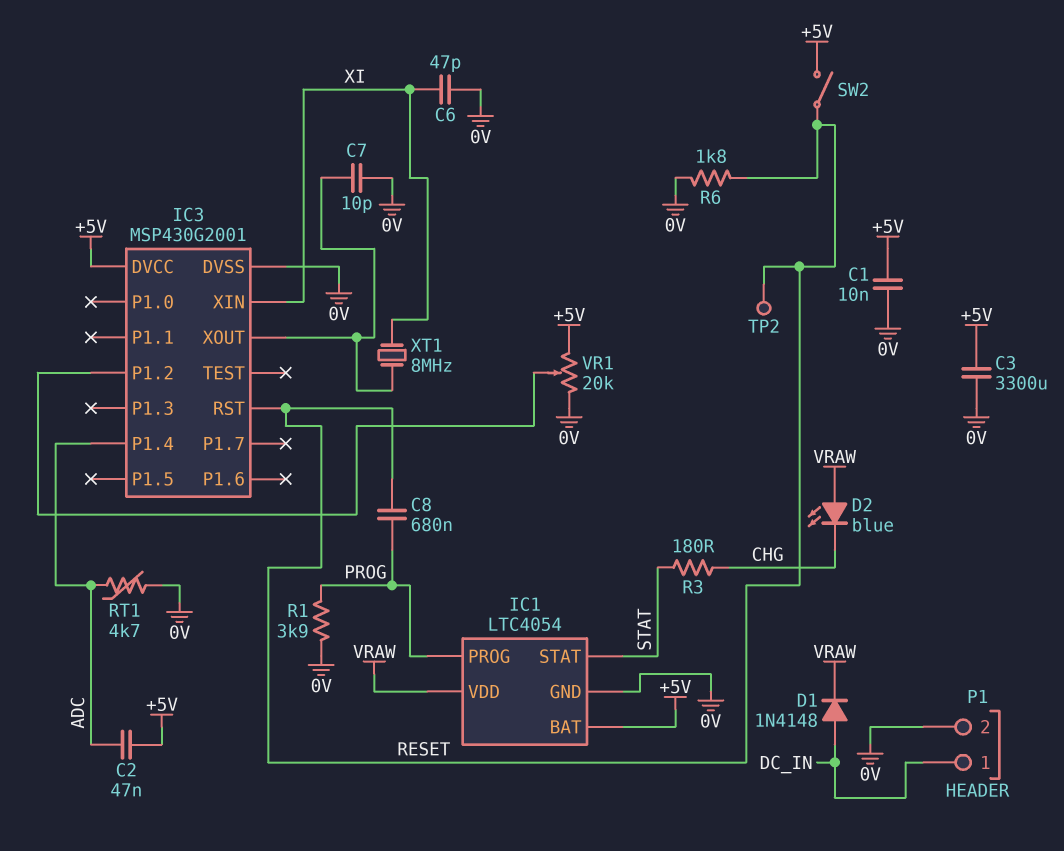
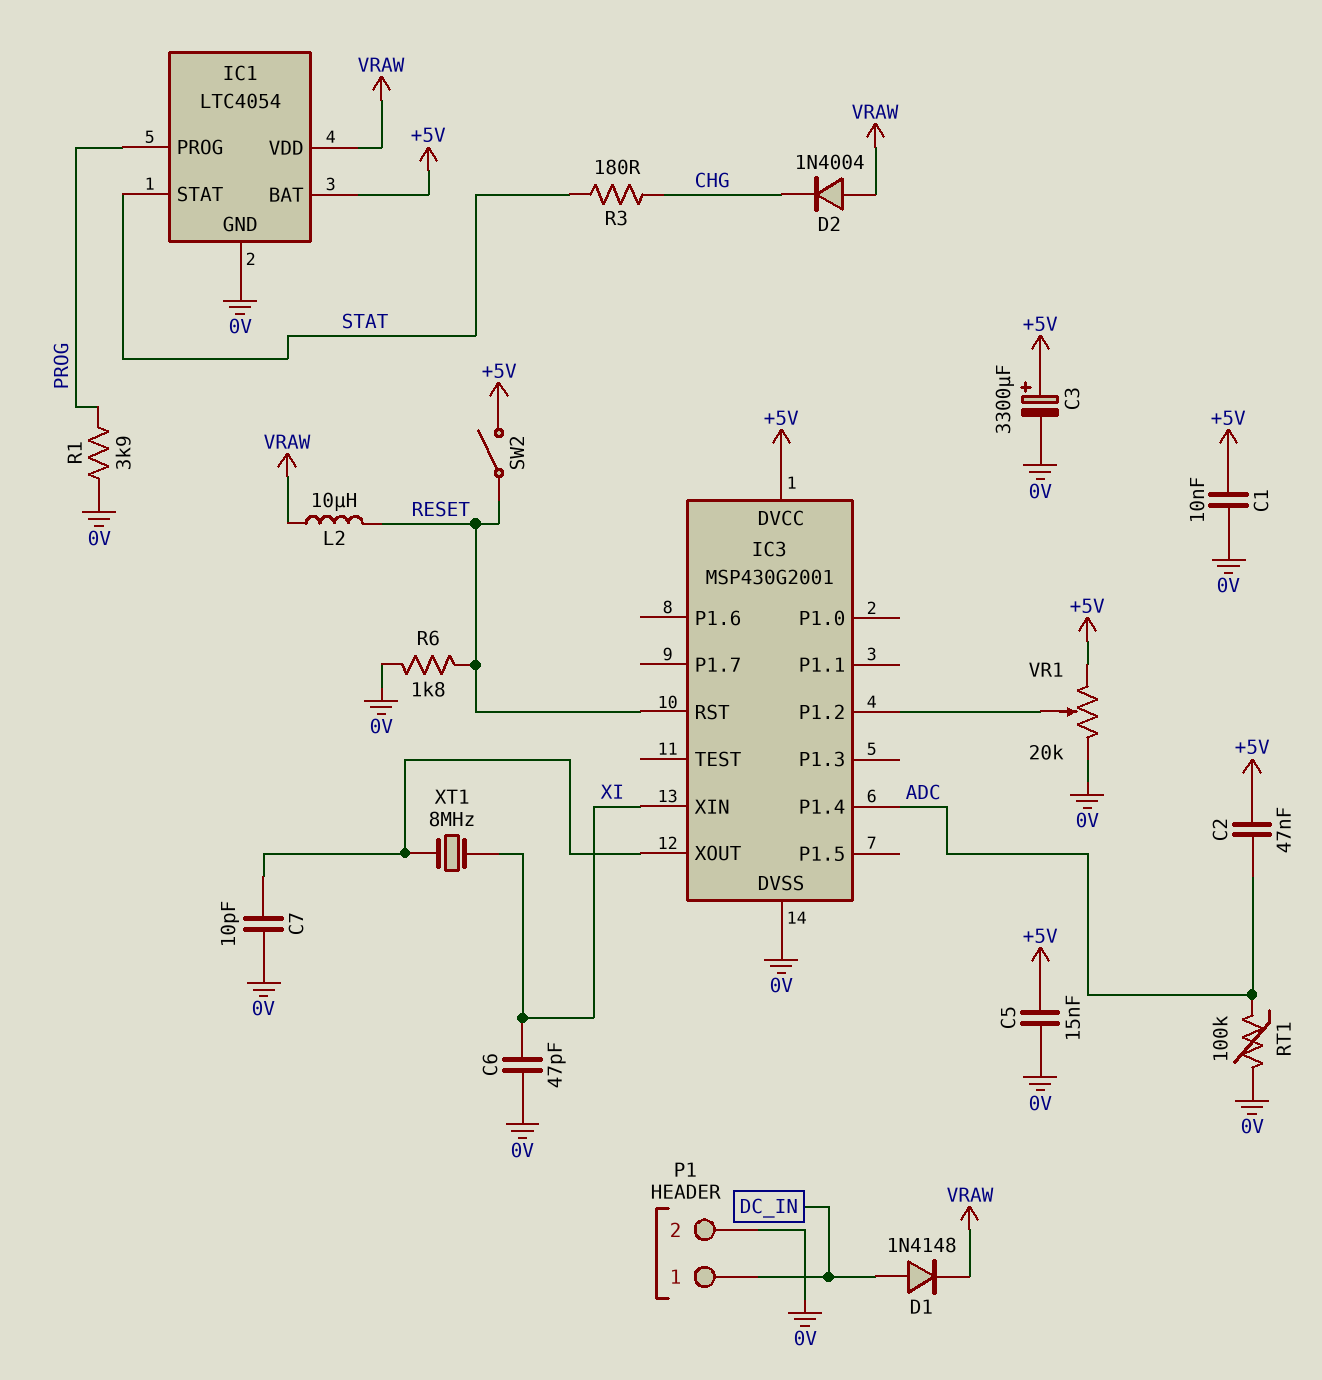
C3: 3300uF (+5V, 0V) -> 3300uF (plus +5V, minus 0V)
C5: none -> 15nF (+5V, 0V)
C8: 680nF (PROG, RESET) -> none
D2: LED blue (A VRAW, K CHG) -> diode 1N4004 (A VRAW, K CHG)
L2: none -> 10uH (RESET, VRAW)
RT1: 4.7k (0V, ADC) -> 100k (0V, ADC)
TP2: test point (RESET) -> none

